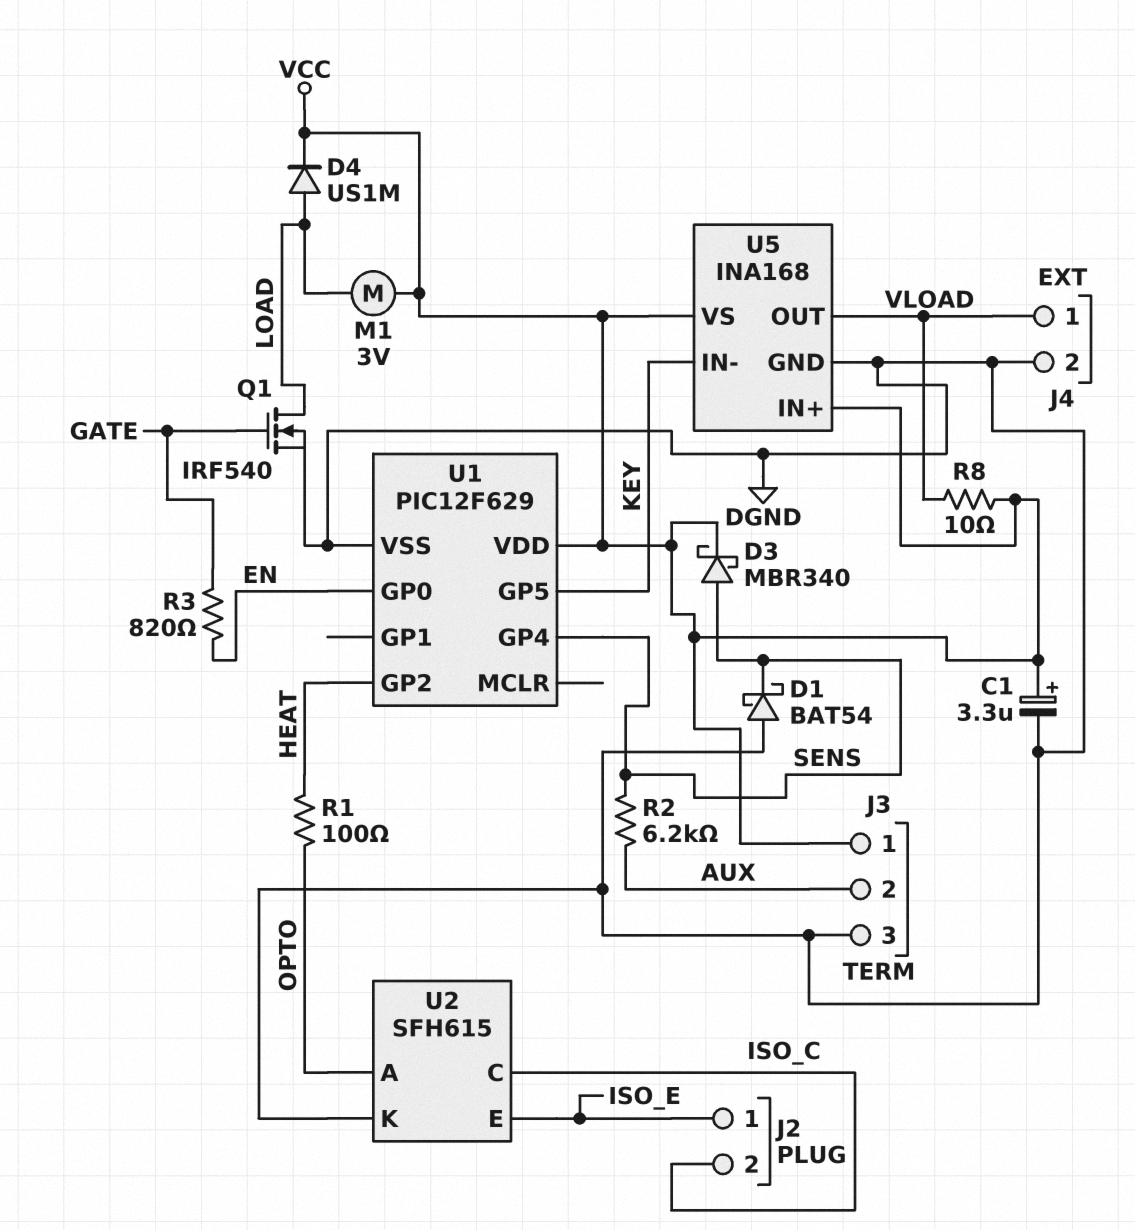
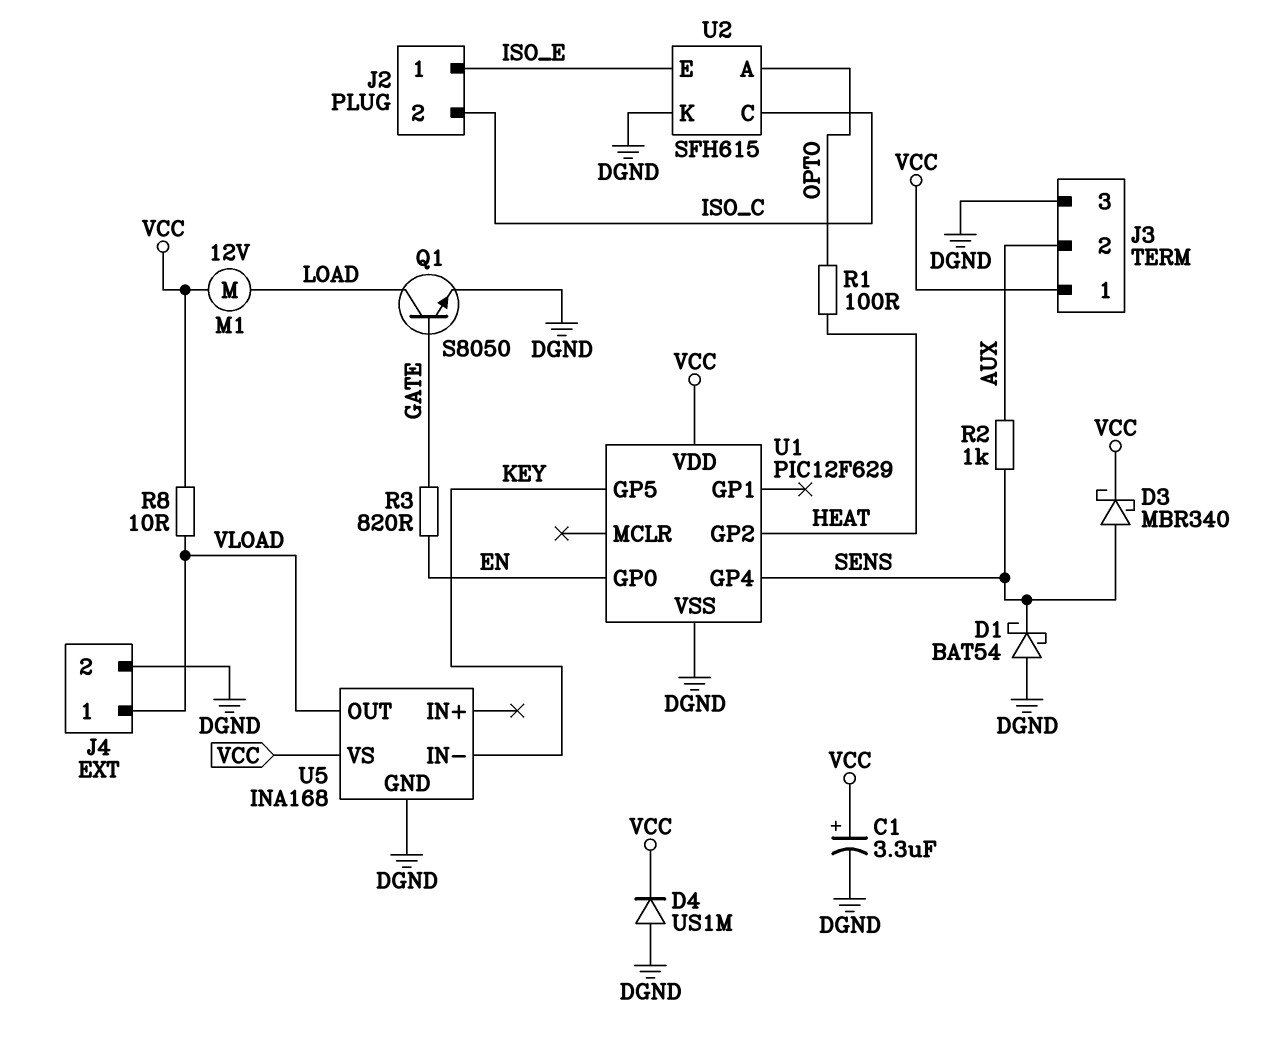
D4: diode US1M (A LOAD, K VCC) -> diode US1M (A DGND, K VCC)
M1: motor 3V (LOAD, VCC) -> motor 12V (LOAD, VCC)
Q1: NMOS IRF540 (G GATE, D LOAD, S DGND) -> NPN S8050 (B GATE, C LOAD, E DGND)
R2: 6.2k (AUX, SENS) -> 1k (AUX, SENS)
U5 pin IN+: VCC -> none

